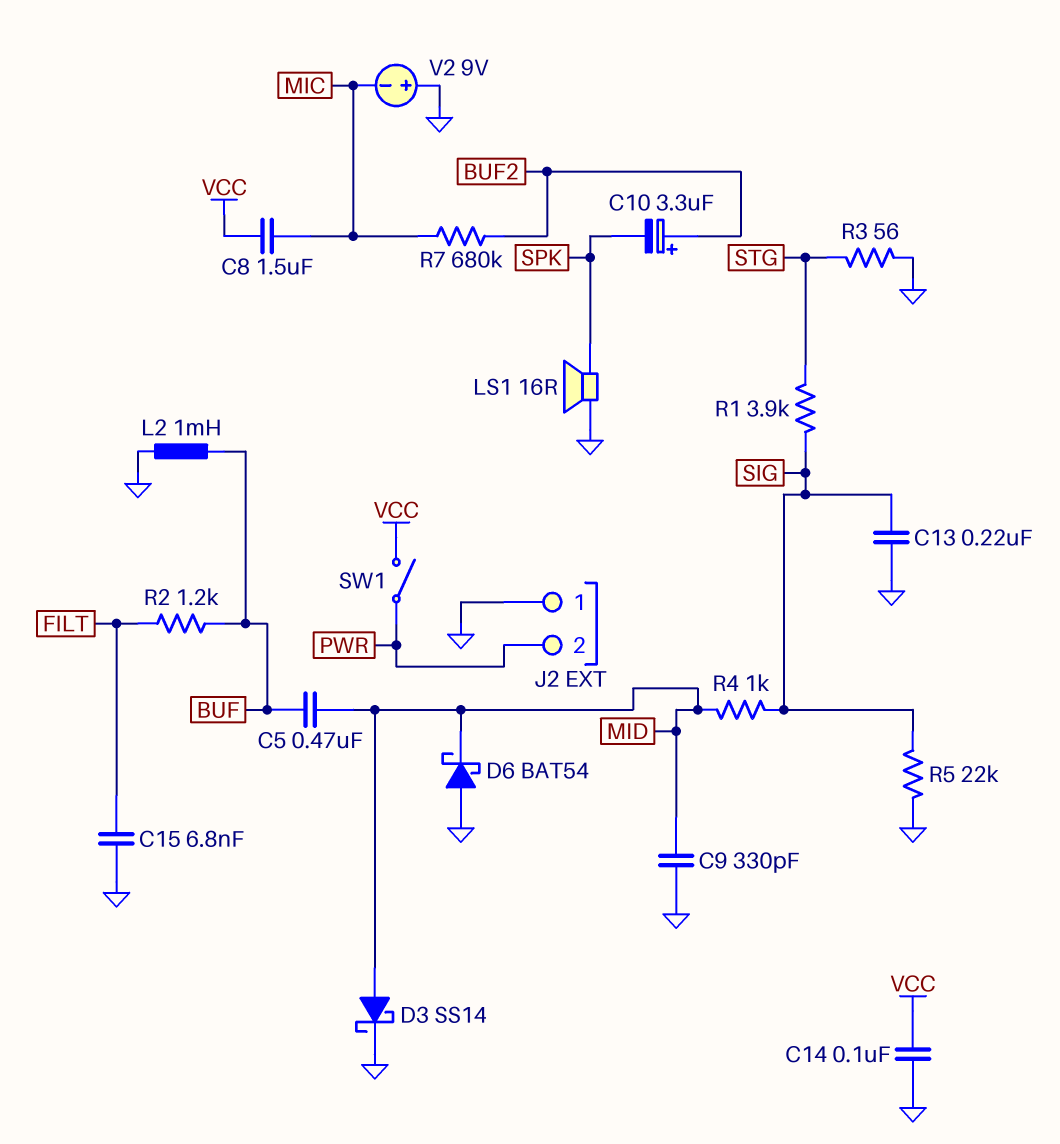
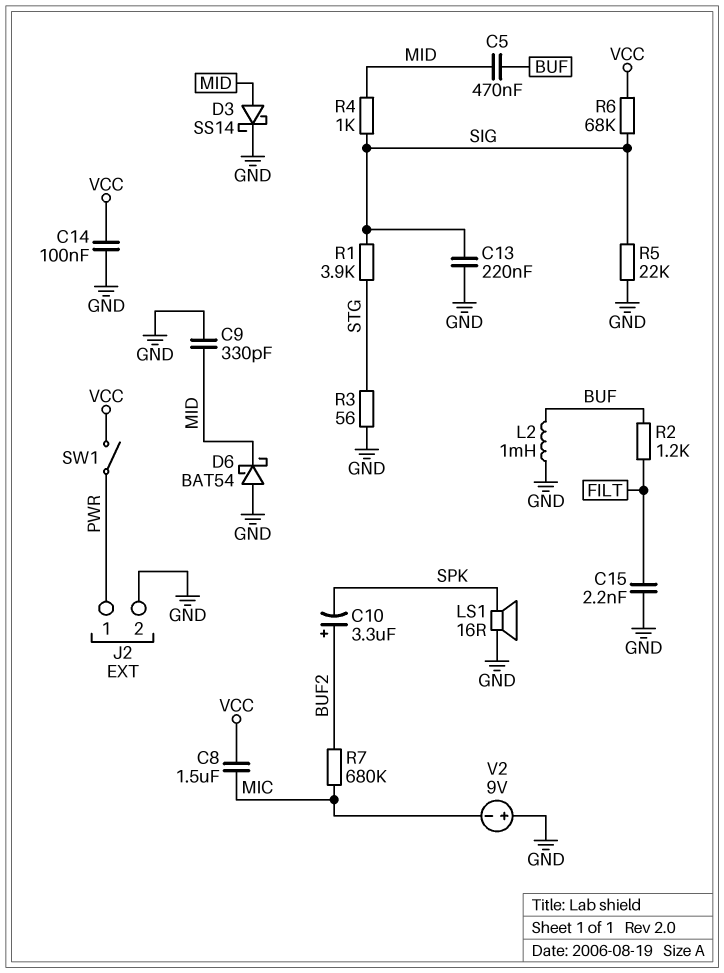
C15: 6.8nF (FILT, GND) -> 2.2nF (FILT, GND)
J2 pin 1: GND -> PWR
J2 pin 2: PWR -> GND
R6: none -> 68k (SIG, VCC)

